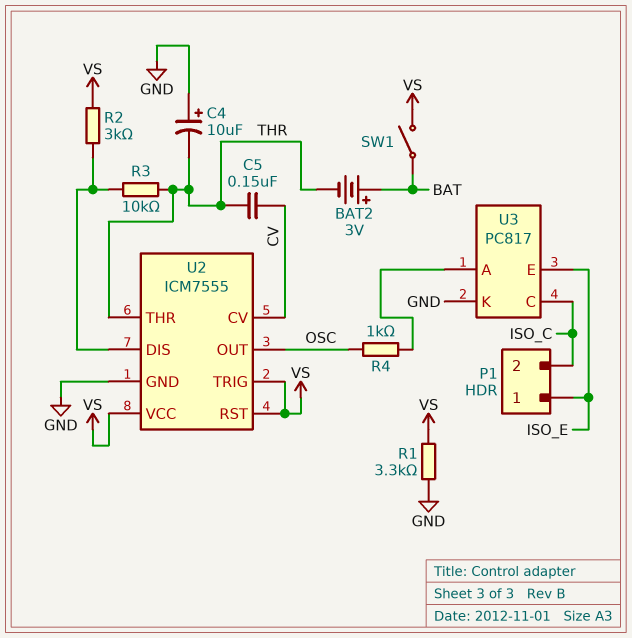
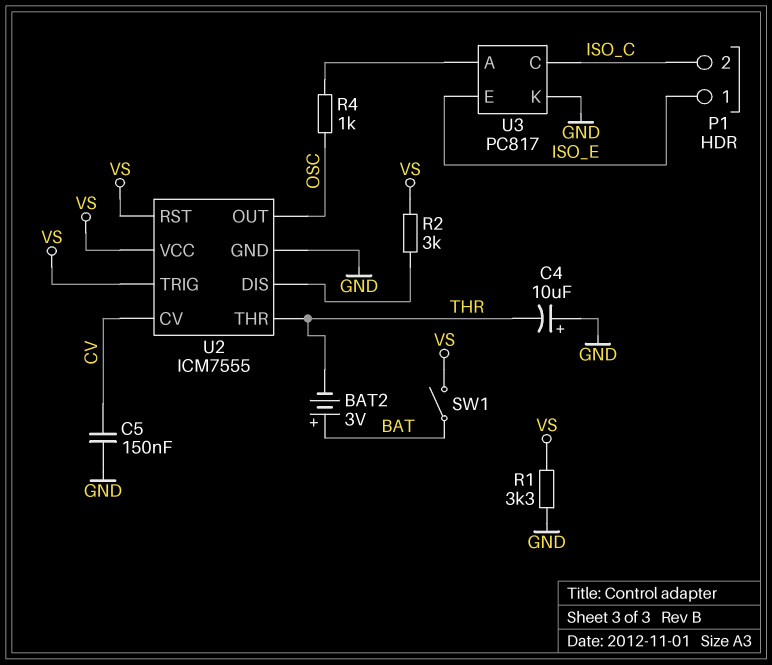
C5: 150nF (CV, THR) -> 150nF (CV, GND)
R3: 10k (THR, U2/DIS) -> none

